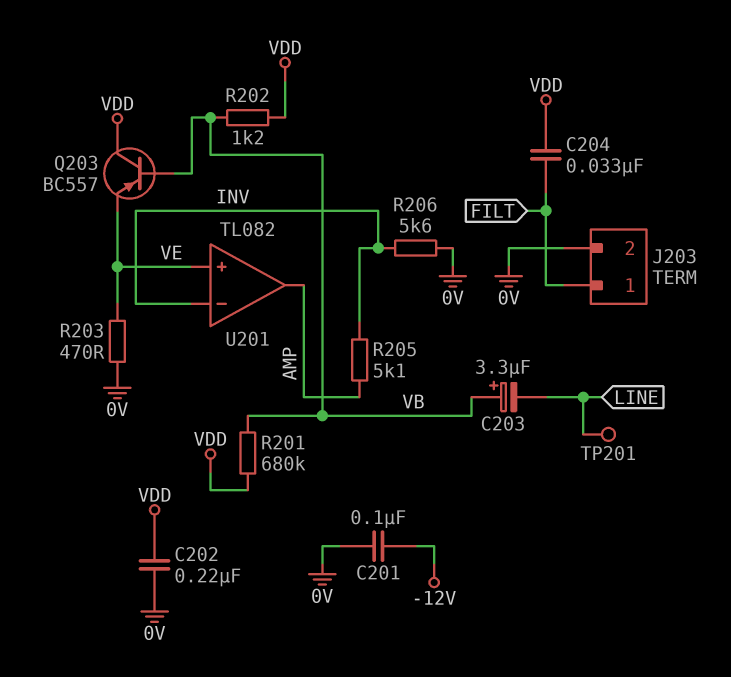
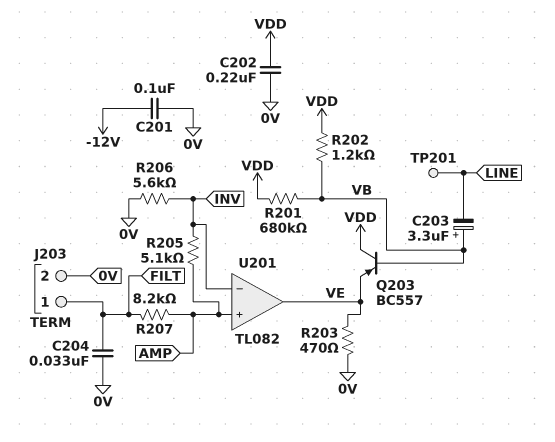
C204: 33nF (FILT, VDD) -> 33nF (0V, FILT)
R207: none -> 8.2k (AMP, FILT)
U201 pin in+: VE -> AMP
U201 pin out: AMP -> VE

